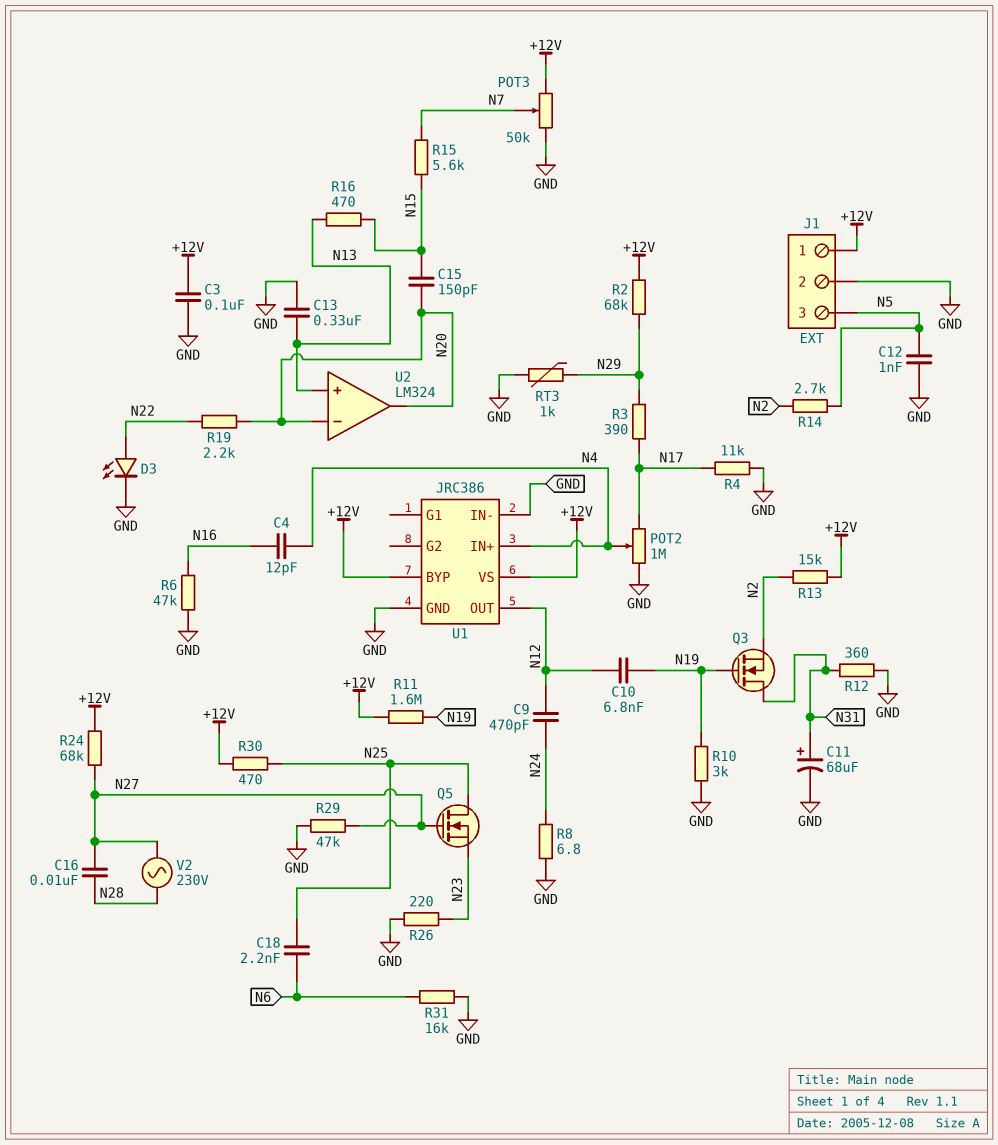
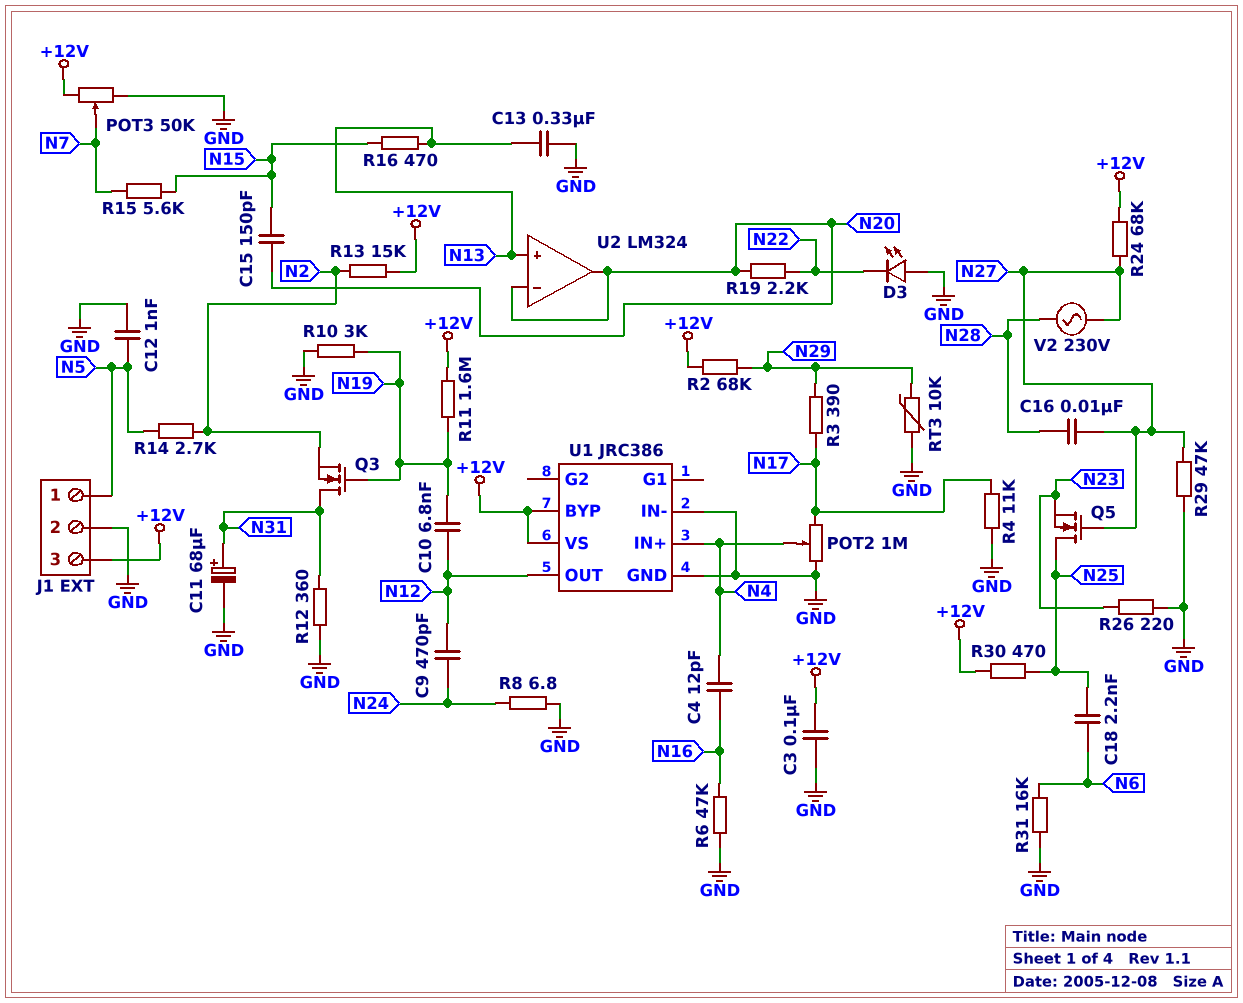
D3: LED (A N22, K GND) -> LED (A GND, K N22)
J1 pin 1: +12V -> N5
J1 pin 3: N5 -> +12V
RT3: 1k (GND, N29) -> 10k (GND, N29)

